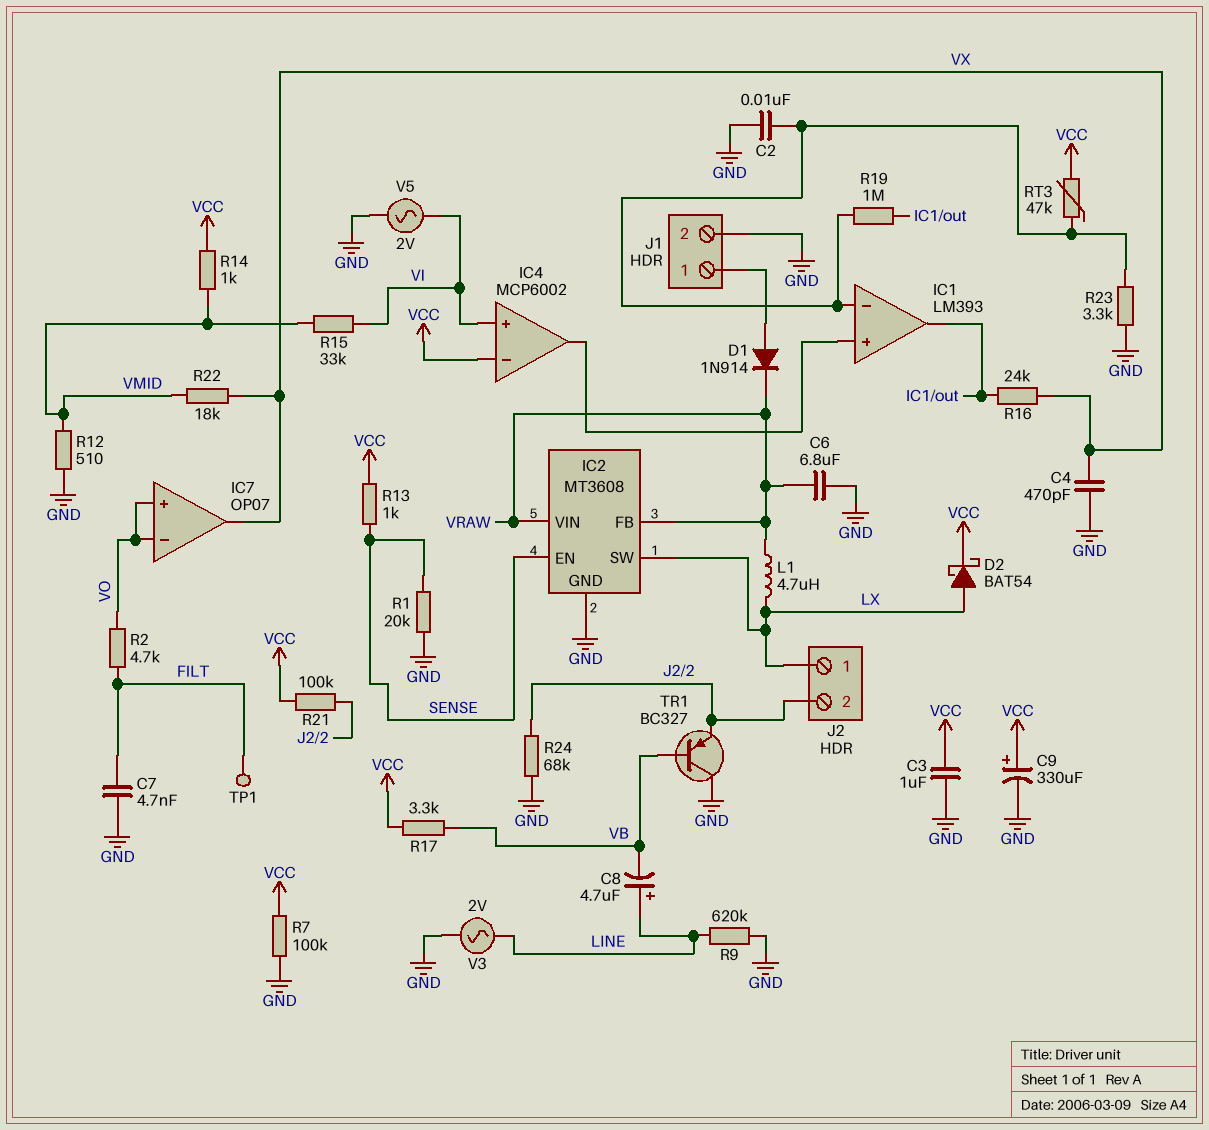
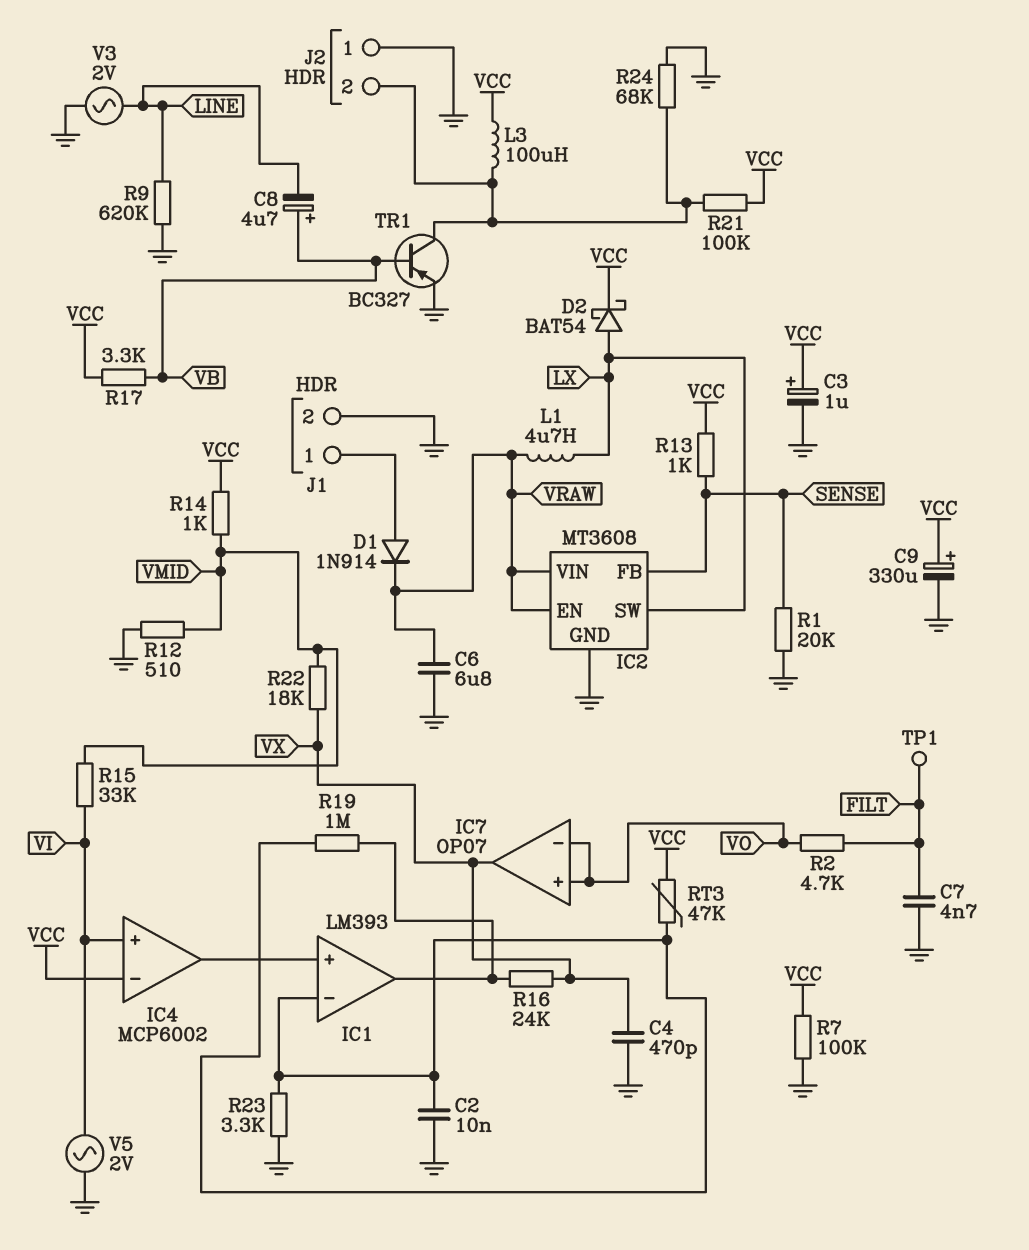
C3: 1uF (GND, VCC) -> 1uF (plus VCC, minus GND)
C8: 4.7uF (plus LINE, minus VB) -> 4.7uF (plus VB, minus LINE)
IC2 pin EN: SENSE -> VRAW
IC2 pin FB: VRAW -> SENSE
J2 pin 1: LX -> GND
L3: none -> 100uH (J2/2, VCC)
TR1: PNP BC327 (B VB, C GND, E J2/2) -> PNP BC327 (B VB, C J2/2, E GND)

